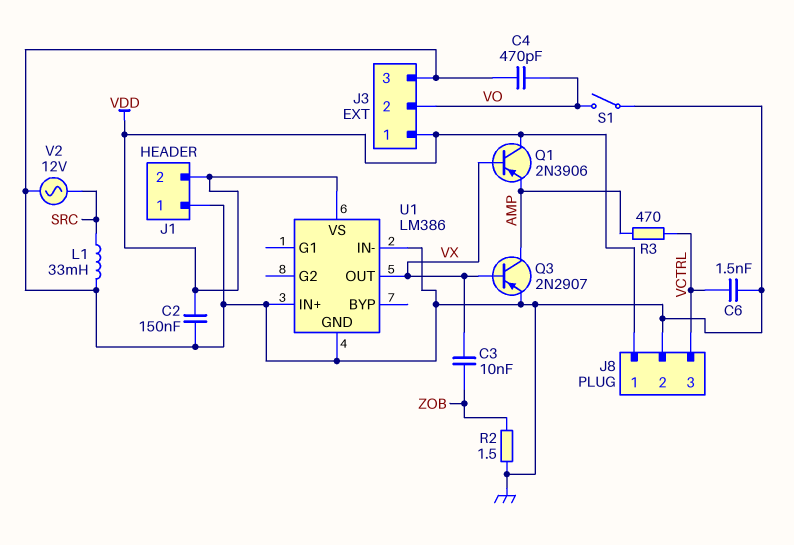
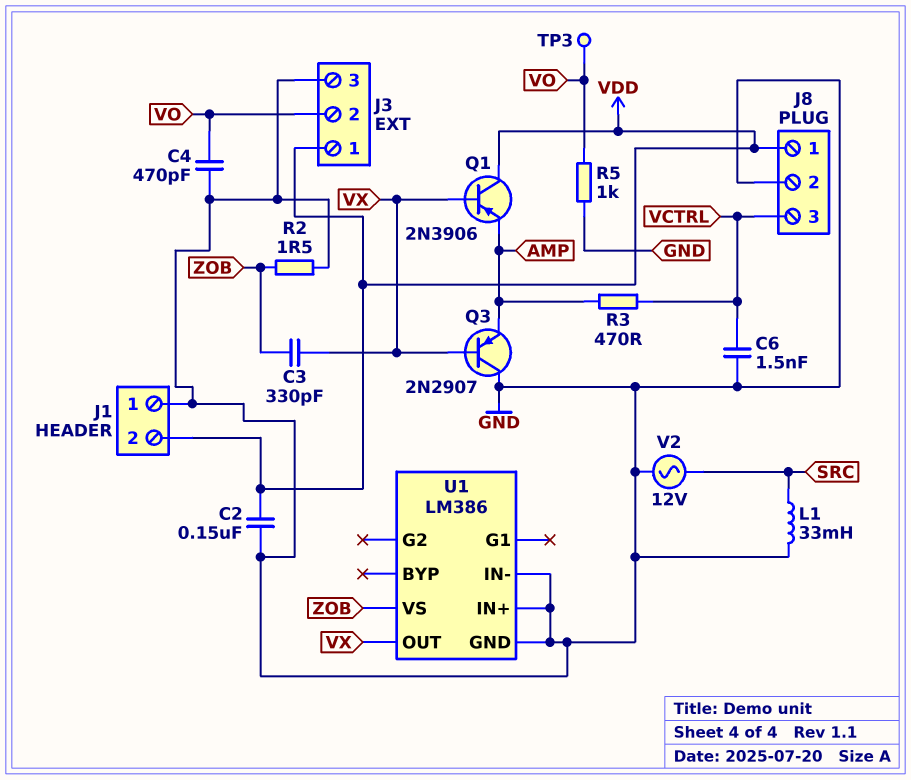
C3: 10nF (VX, ZOB) -> 330pF (VX, ZOB)
Q3: PNP 2N2907 (B VX, C AMP, E GND) -> PNP 2N2907 (B VX, C GND, E AMP)
R5: none -> 1k (GND, VO)
S1: switch (GND, VO) -> none
TP3: none -> test point (VO)
U1 pin VS: VDD -> ZOB

